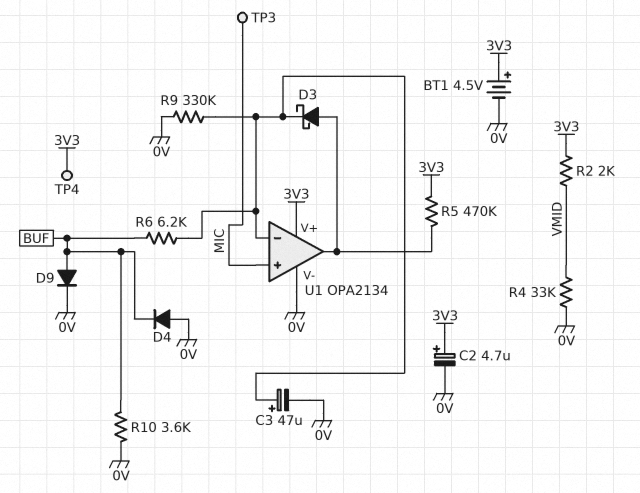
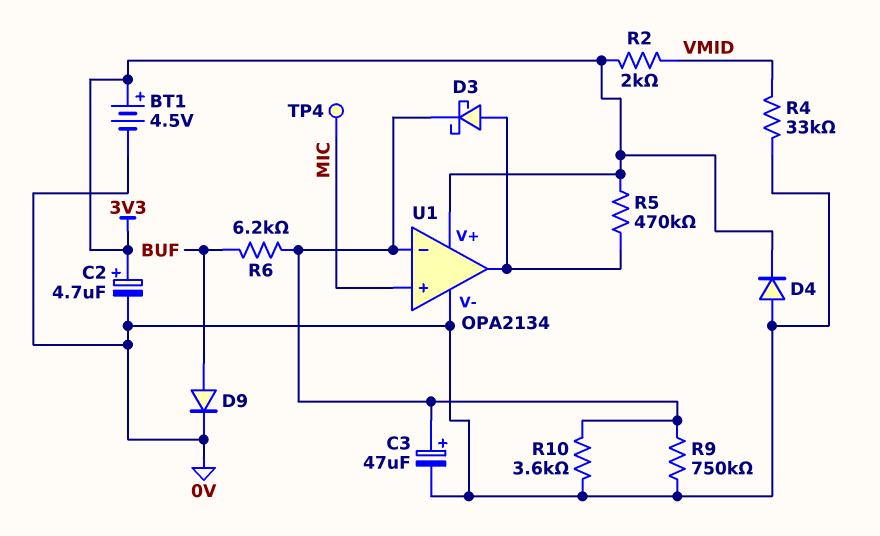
D4: diode (A 0V, K BUF) -> diode (A 0V, K 3V3)
R9: 330k (0V, U1/in-) -> 750k (0V, U1/in-)
R10: 3.6k (0V, BUF) -> 3.6k (0V, U1/in-)
TP3: test point (MIC) -> none
TP4: test point (3V3) -> test point (MIC)

